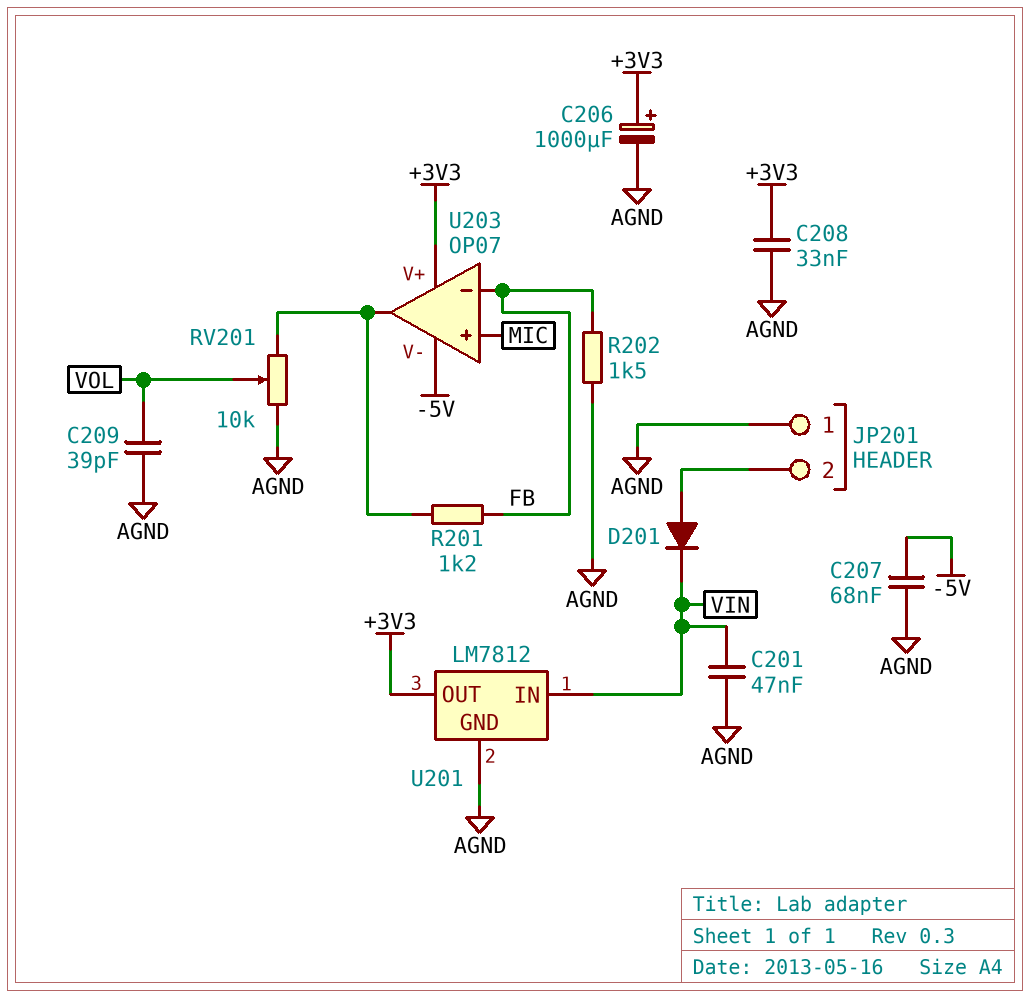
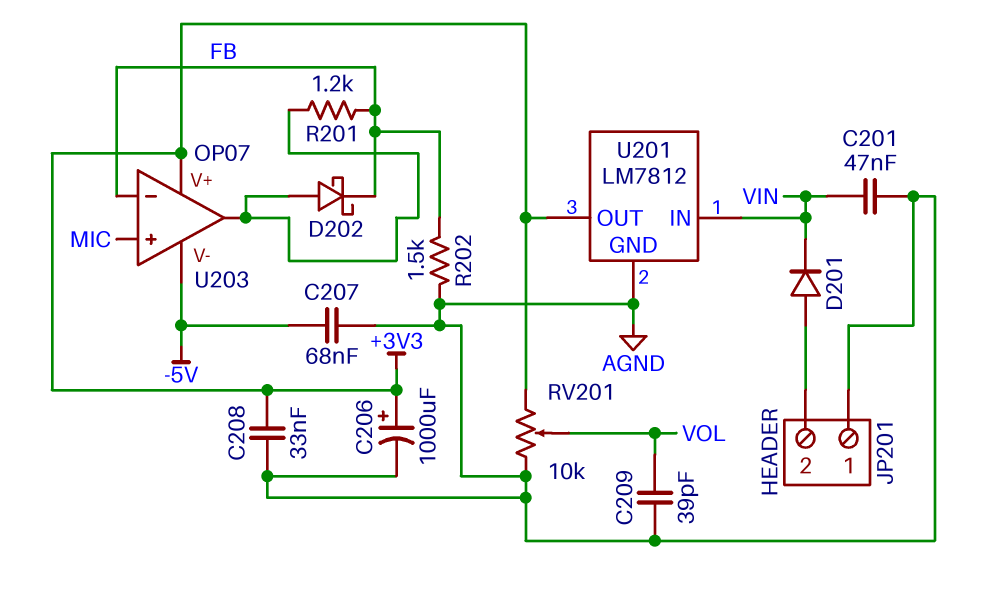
D202: none -> schottky (A U203/out, K FB)
RV201: 10k (AGND, U203/out, wiper VOL) -> 10k (+3V3, AGND, wiper VOL)

